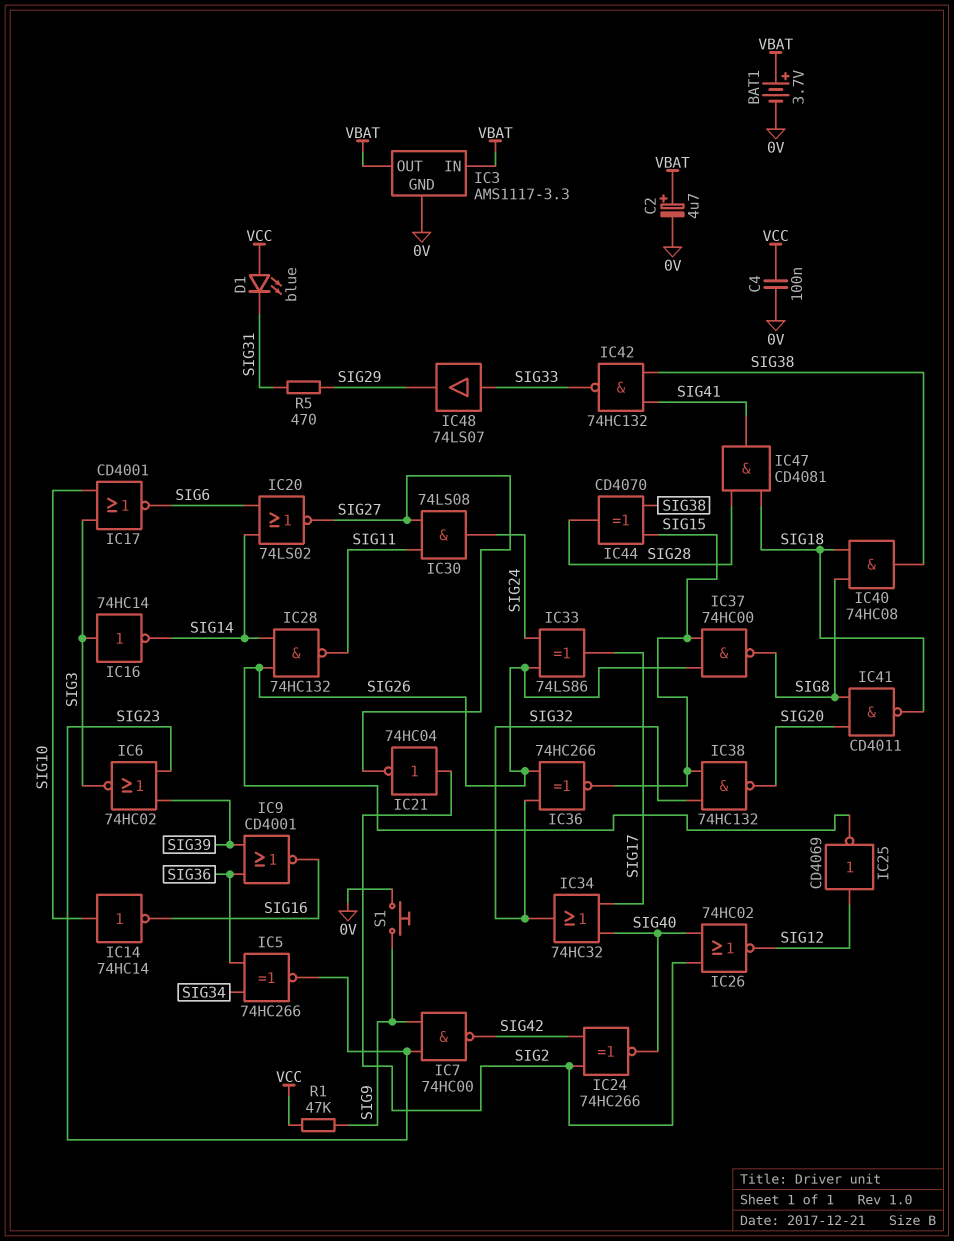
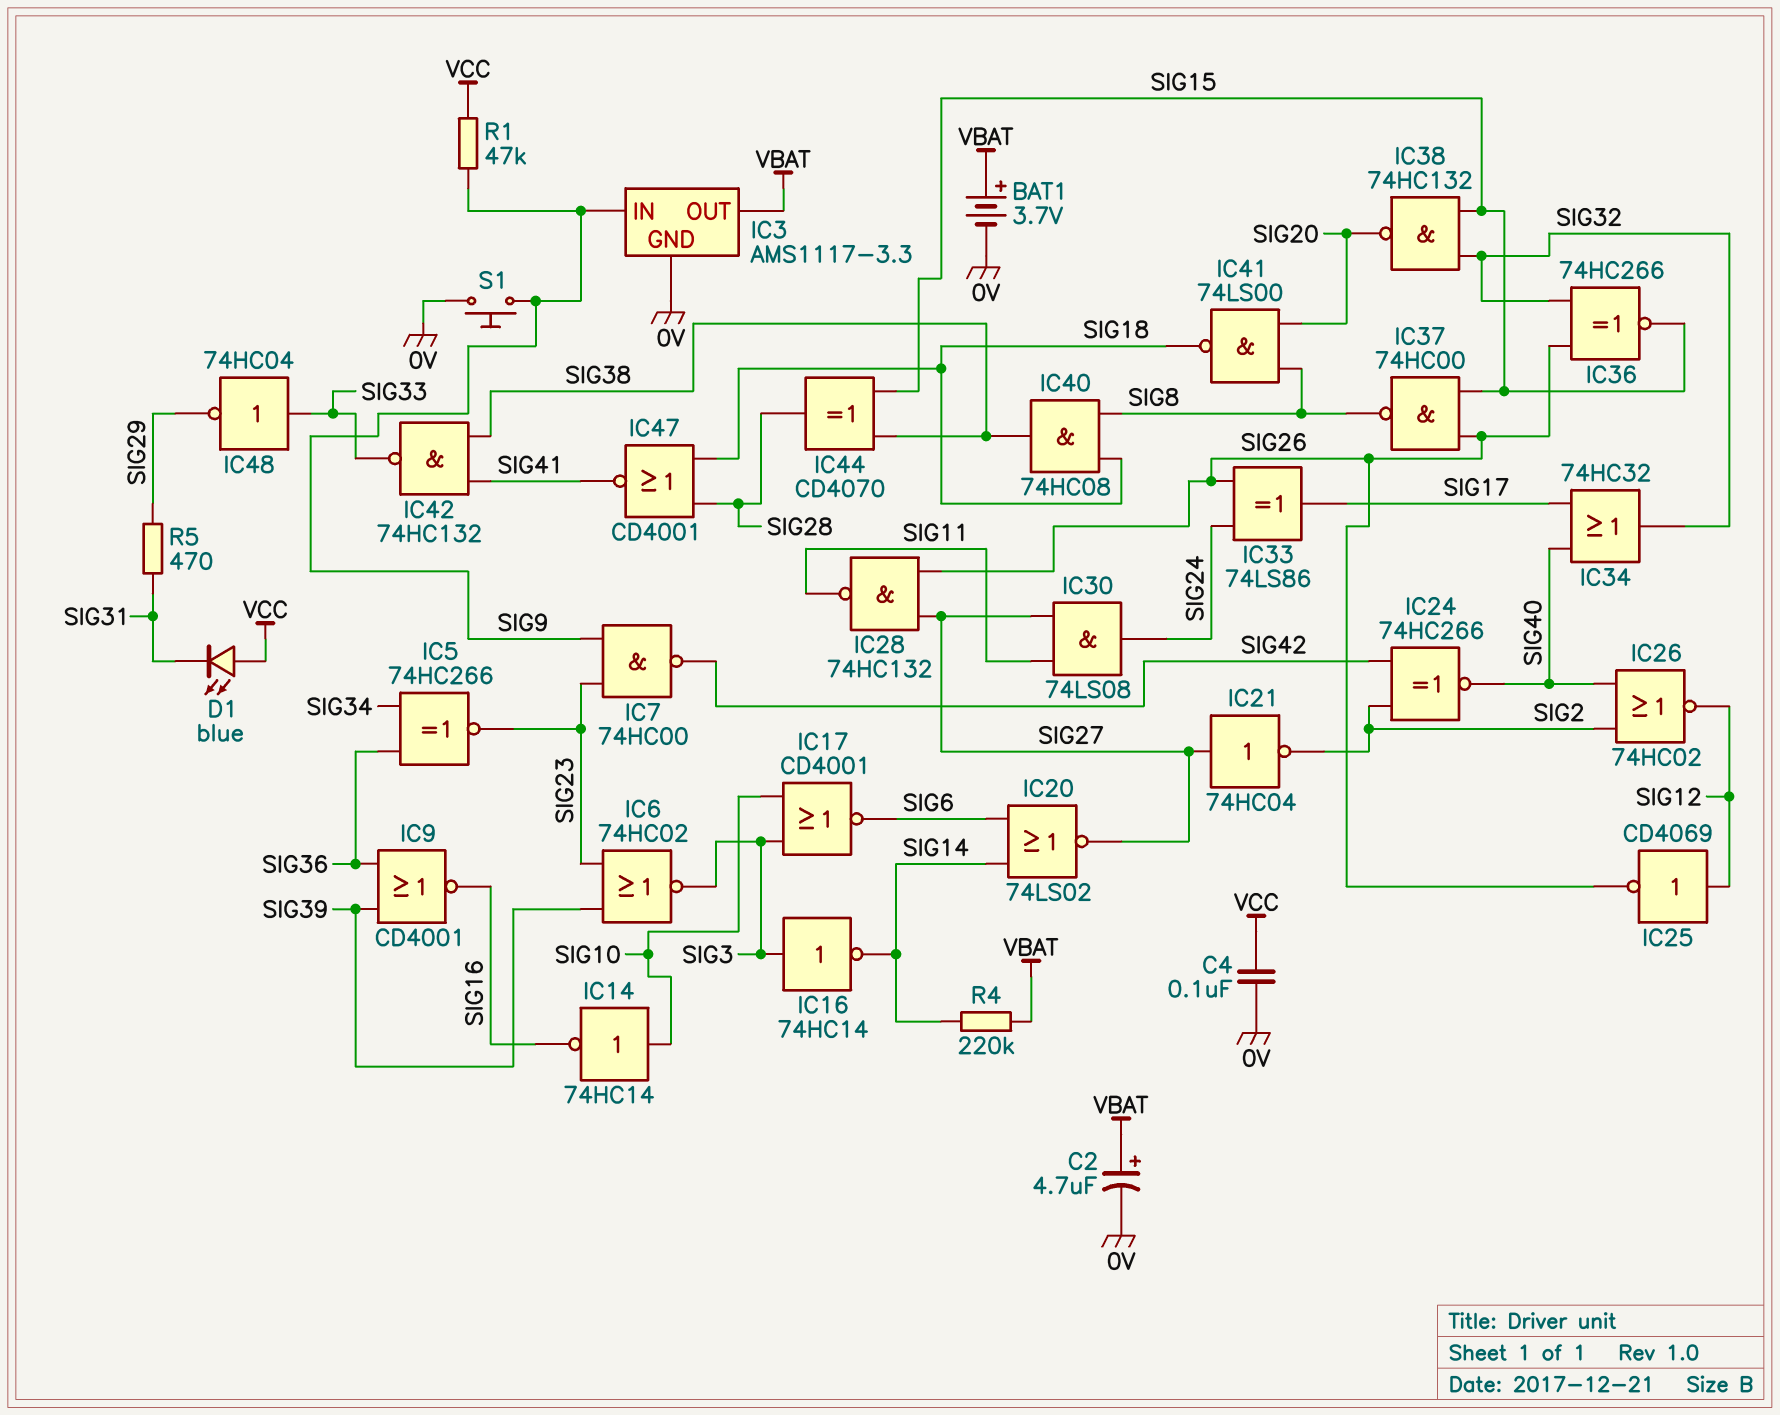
IC3 pin IN: VBAT -> SIG9
IC21: NOT 74HC04 (in SIG2, out SIG27) -> NOT 74HC04 (in SIG27, out SIG2)
IC28: NAND 74HC132 (in SIG14, in SIG26, out SIG11) -> NAND 74HC132 (in SIG26, in SIG27, out SIG11)
IC41: NAND CD4011 (in SIG8, in SIG20, out SIG18) -> NAND 74LS00 (in SIG8, in SIG20, out SIG18)
IC47: AND CD4081 (in SIG18, in SIG28, out SIG41) -> NOR CD4001 (in SIG18, in SIG28, out SIG41)
IC48: buffer 74LS07 (in SIG33, out SIG29) -> NOT 74HC04 (in SIG33, out SIG29)
R4: none -> 220k (SIG14, VBAT)

